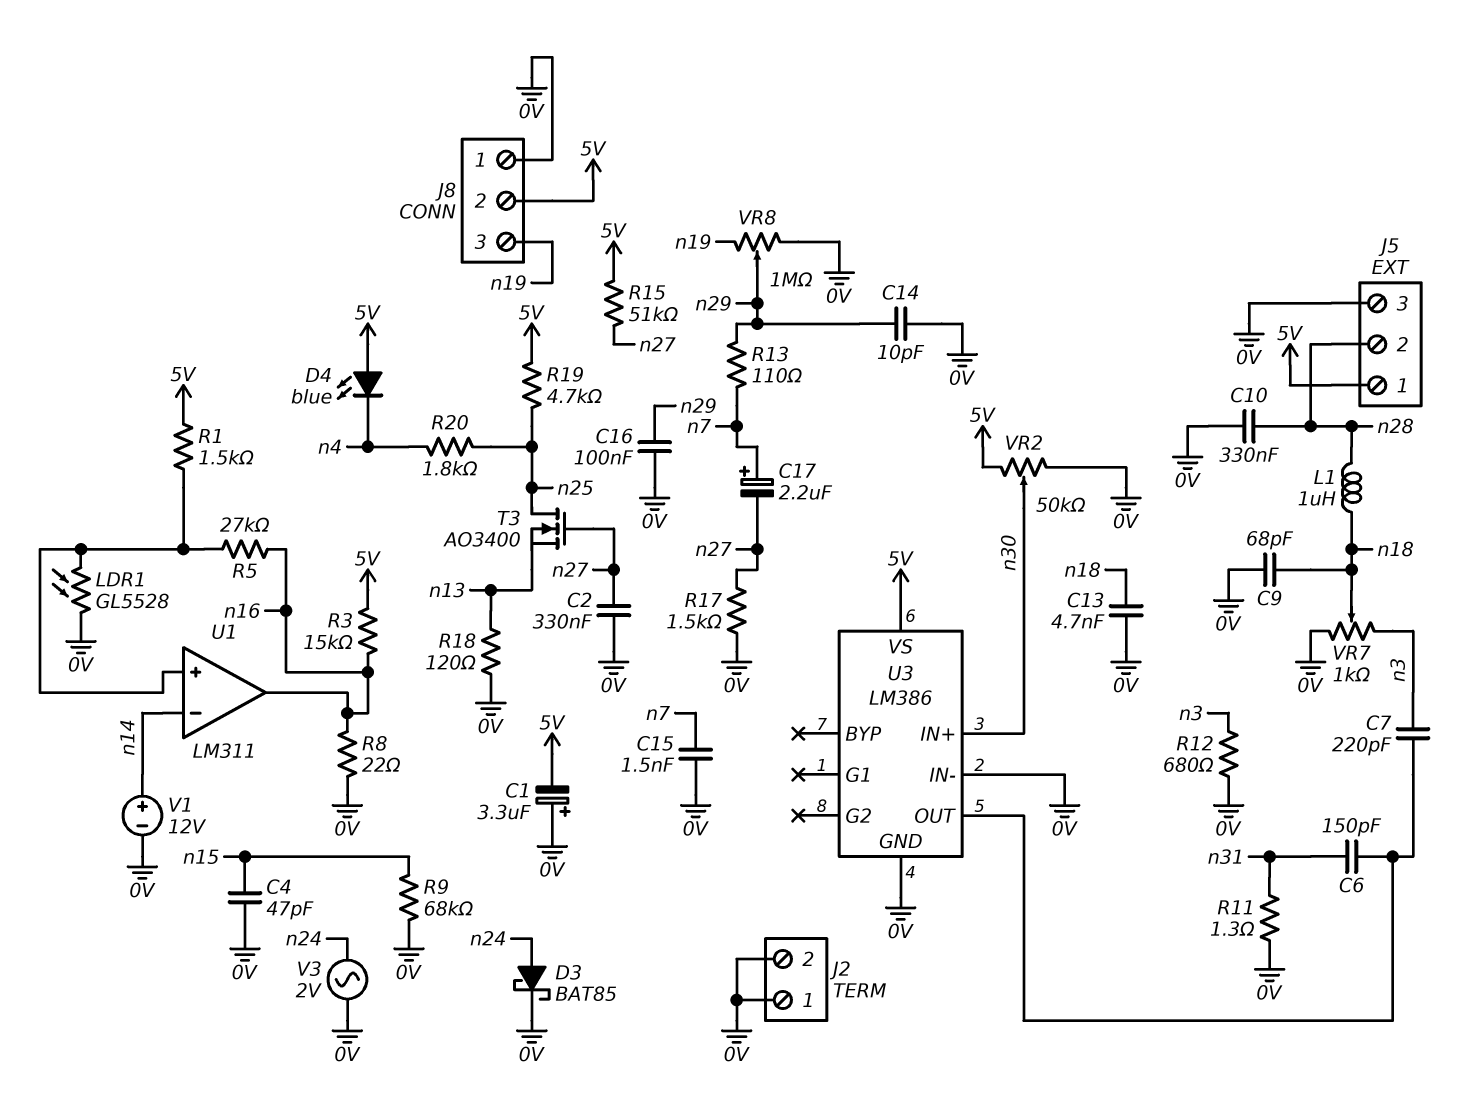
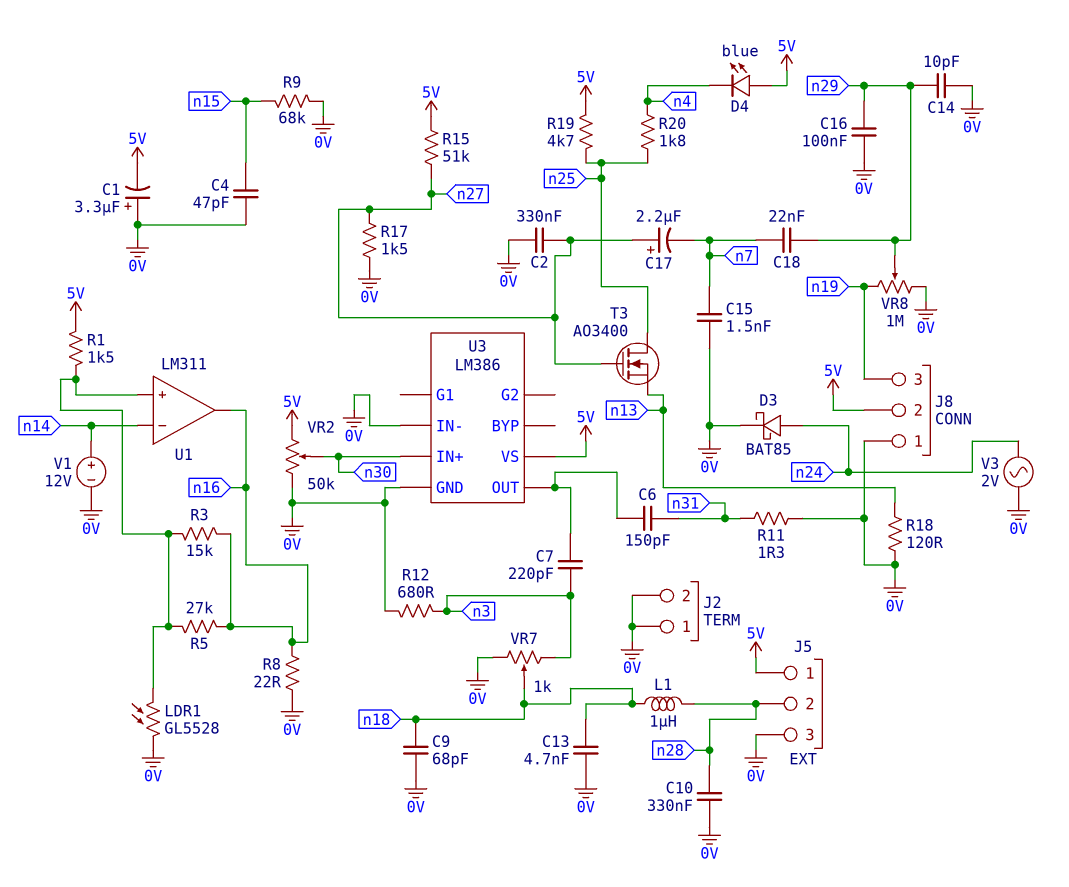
C17: 2.2uF (plus n7, minus n27) -> 2.2uF (plus n27, minus n7)
C18: none -> 22nF (n7, n29)
R3: 15k (5V, n16) -> 15k (U1/in+, n16)
R13: 110 (n7, n29) -> none

